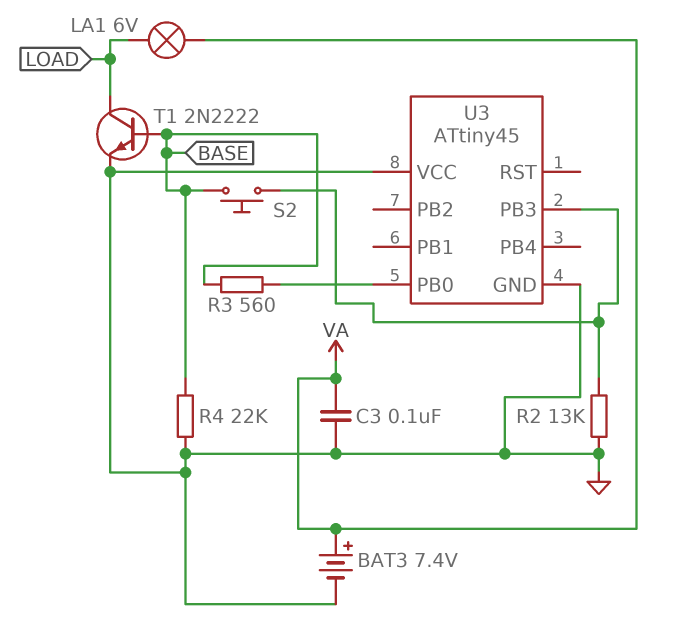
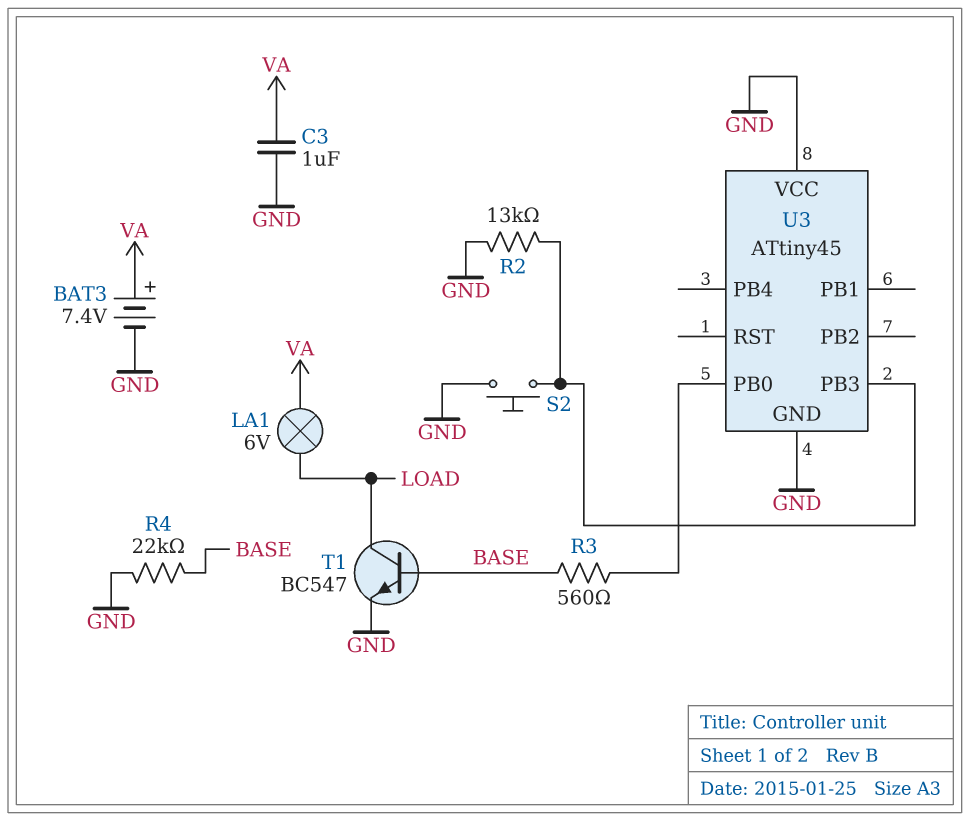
C3: 100nF (GND, VA) -> 1uF (GND, VA)
S2: button (BASE, U3/PB3) -> button (GND, U3/PB3)
T1: NPN 2N2222 (B BASE, C LOAD, E GND) -> NPN BC547 (B BASE, C LOAD, E GND)

